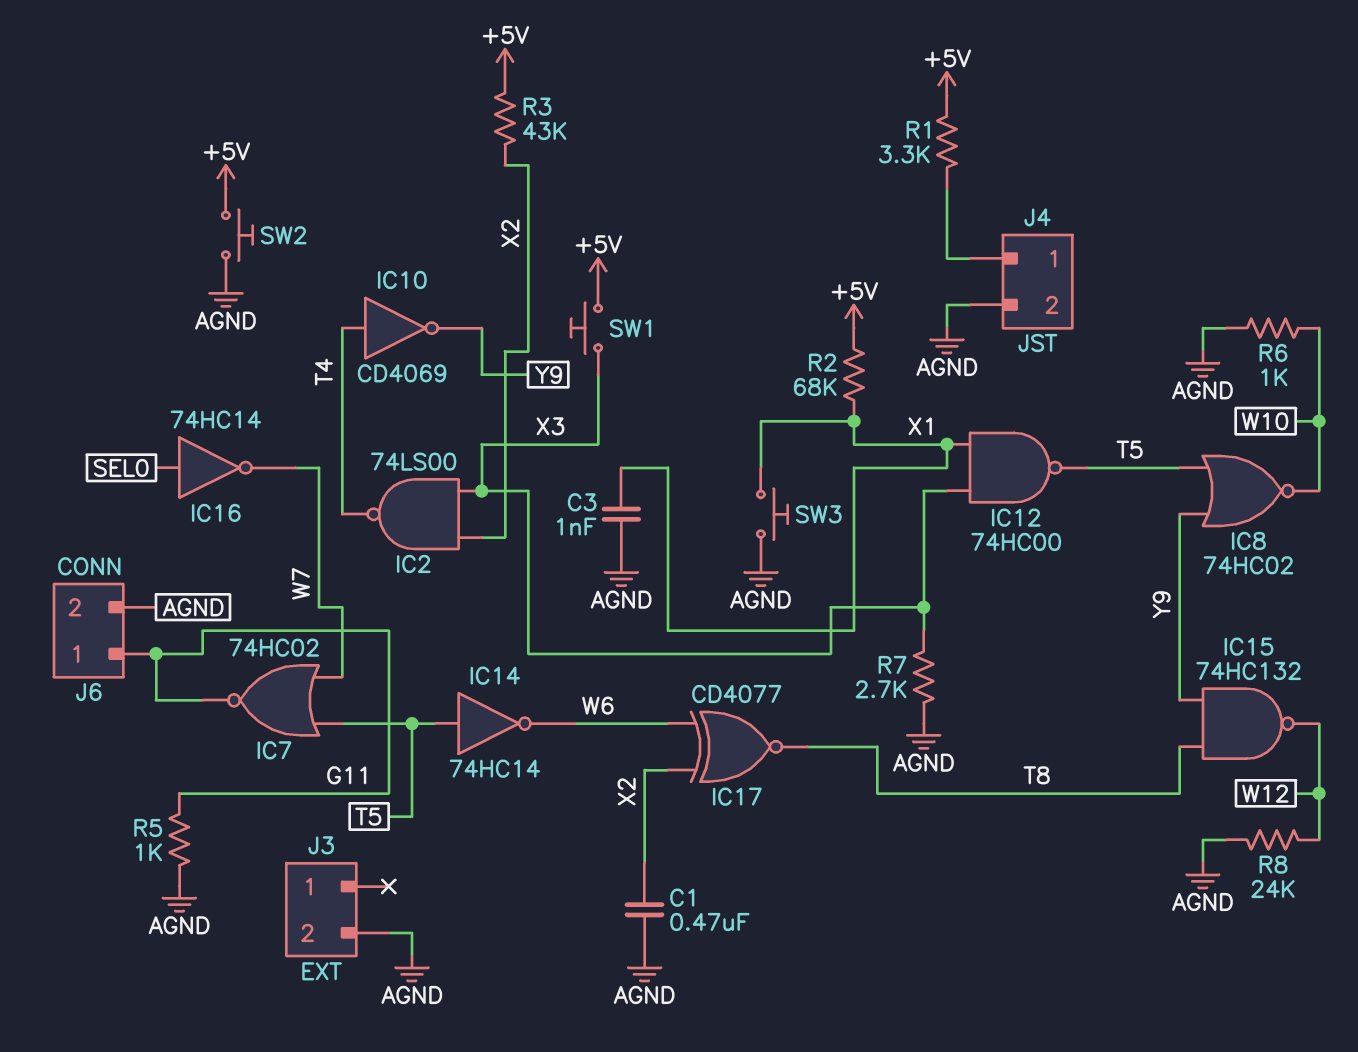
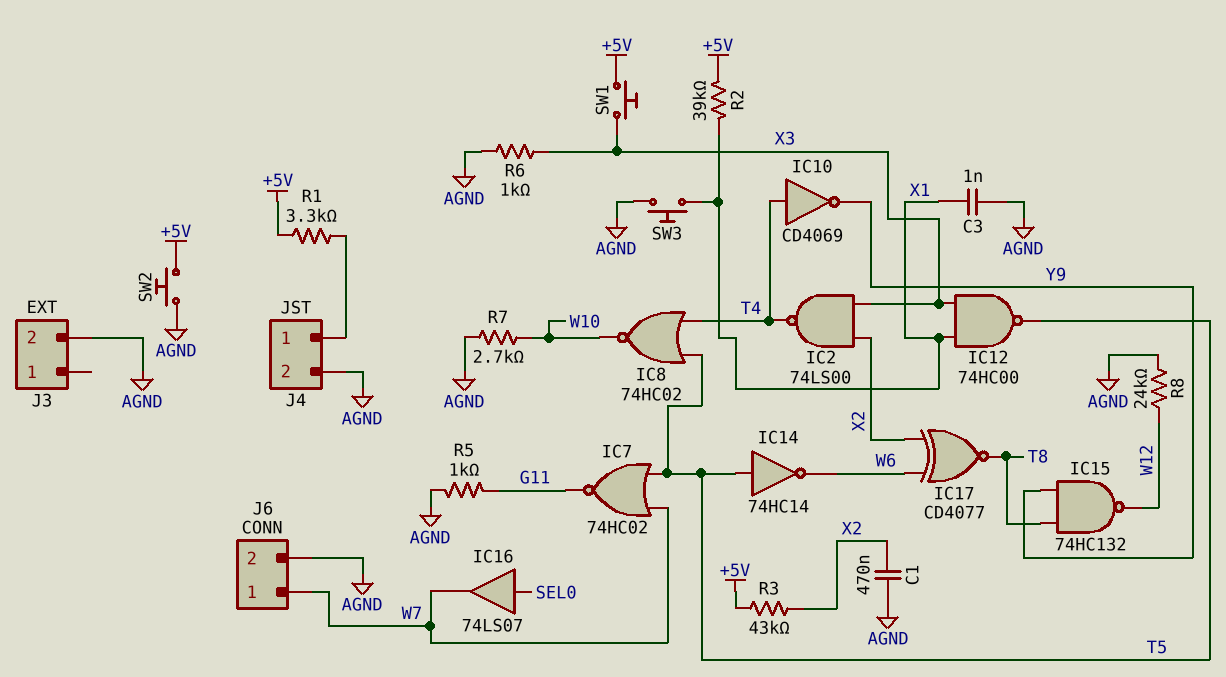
IC8: NOR 74HC02 (in T5, in Y9, out W10) -> NOR 74HC02 (in T4, in T5, out W10)
IC16: NOT 74HC14 (in SEL0, out W7) -> buffer 74LS07 (in SEL0, out W7)
J6 pin 1: G11 -> W7
R2: 68k (+5V, X1) -> 39k (+5V, X1)
R6: 1k (AGND, W10) -> 1k (AGND, X3)
R7: 2.7k (AGND, X3) -> 2.7k (AGND, W10)

